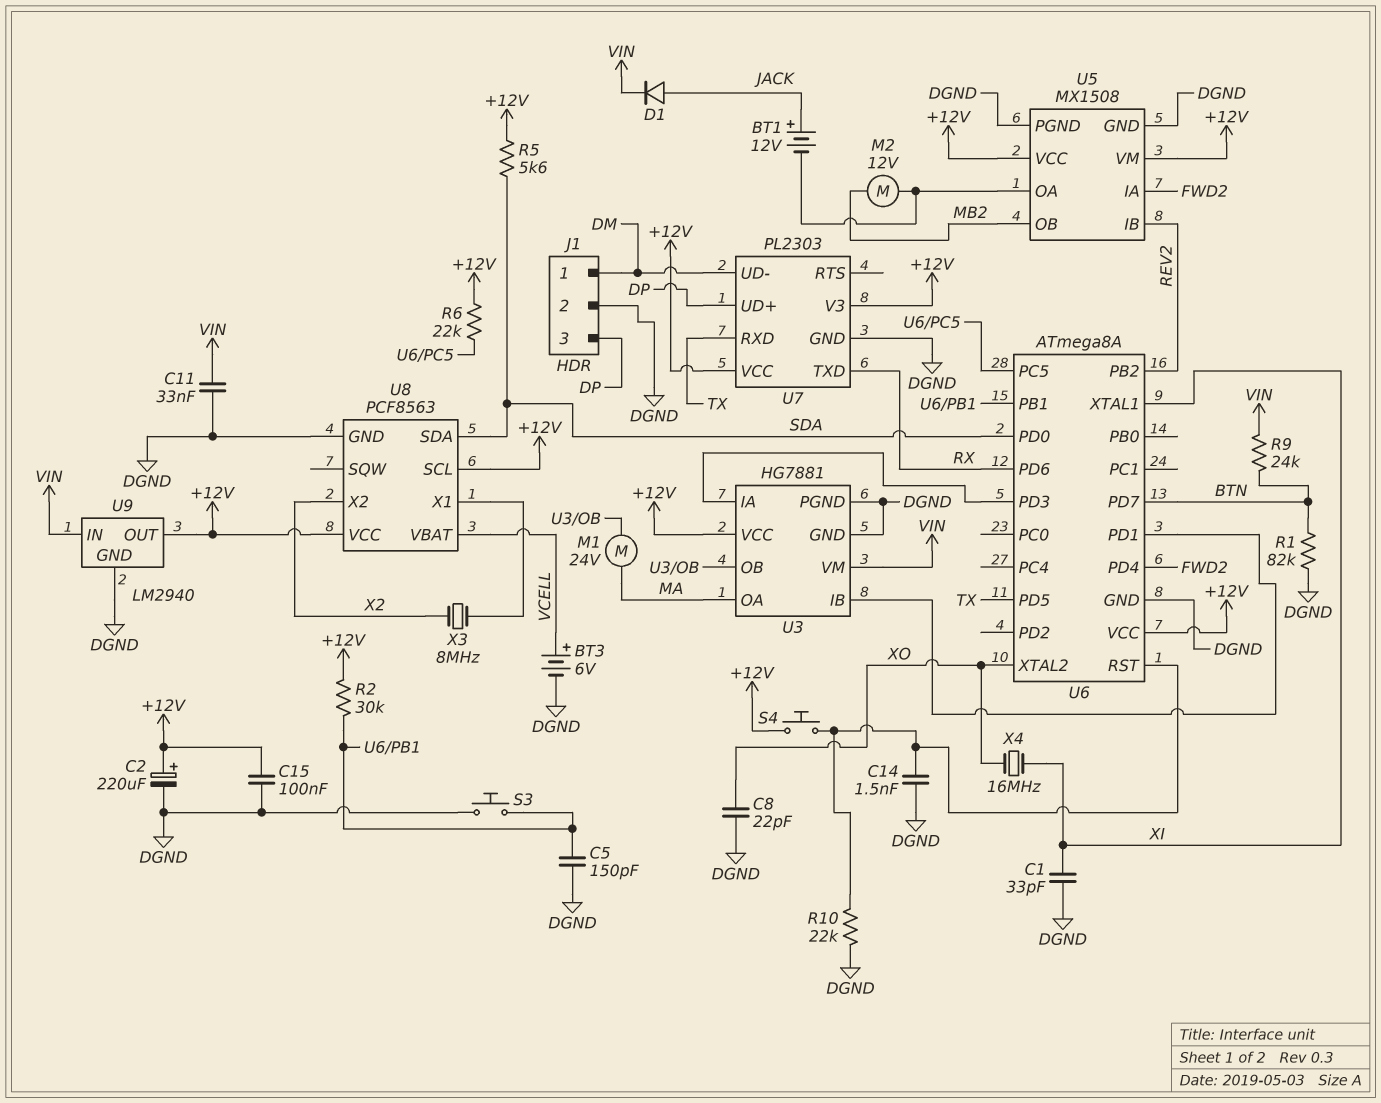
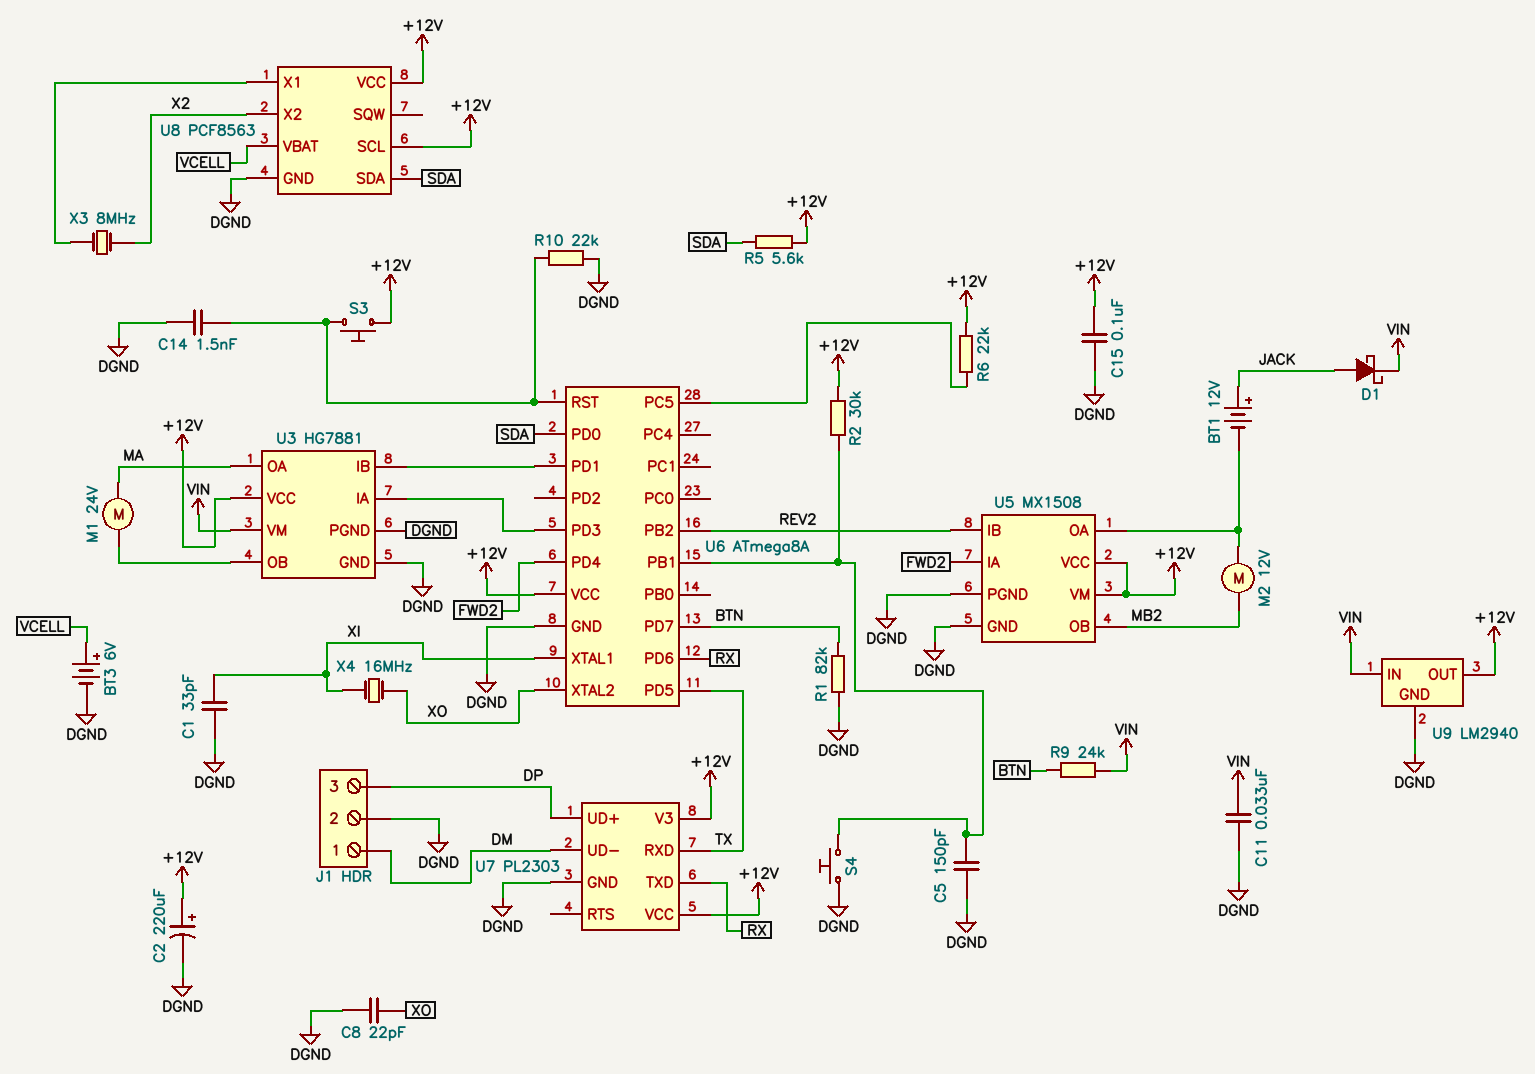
D1: diode (A JACK, K VIN) -> schottky (A JACK, K VIN)
S3: button (DGND, U6/PB1) -> button (+12V, U6/RST)
S4: button (+12V, U6/RST) -> button (DGND, U6/PB1)

